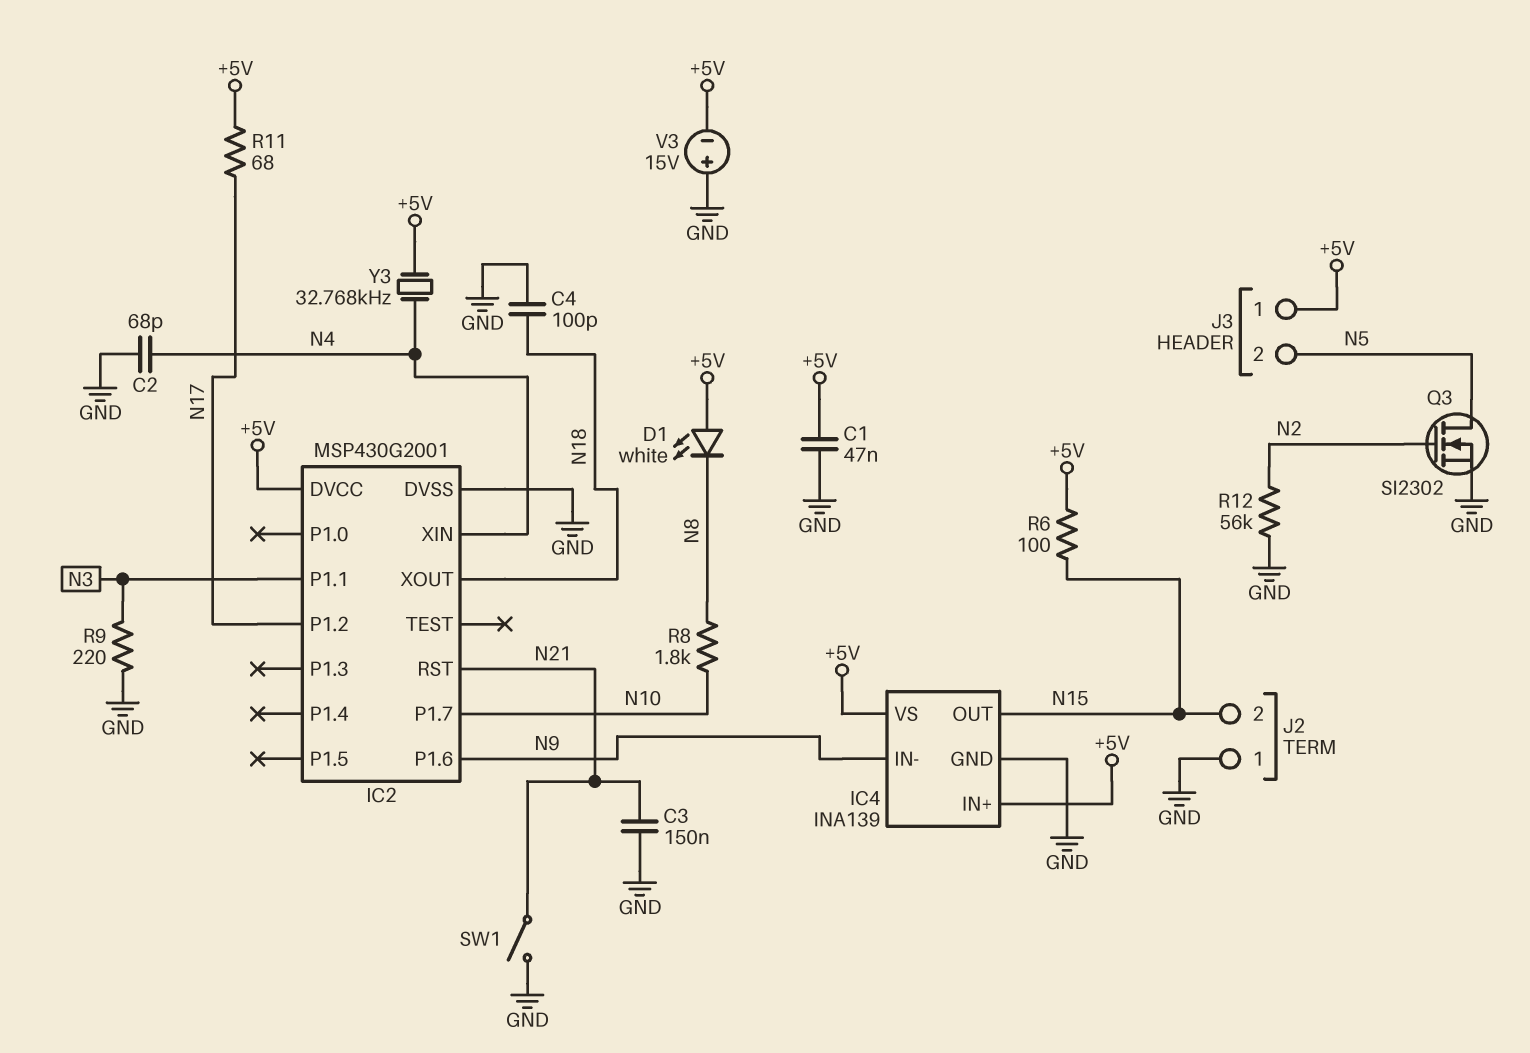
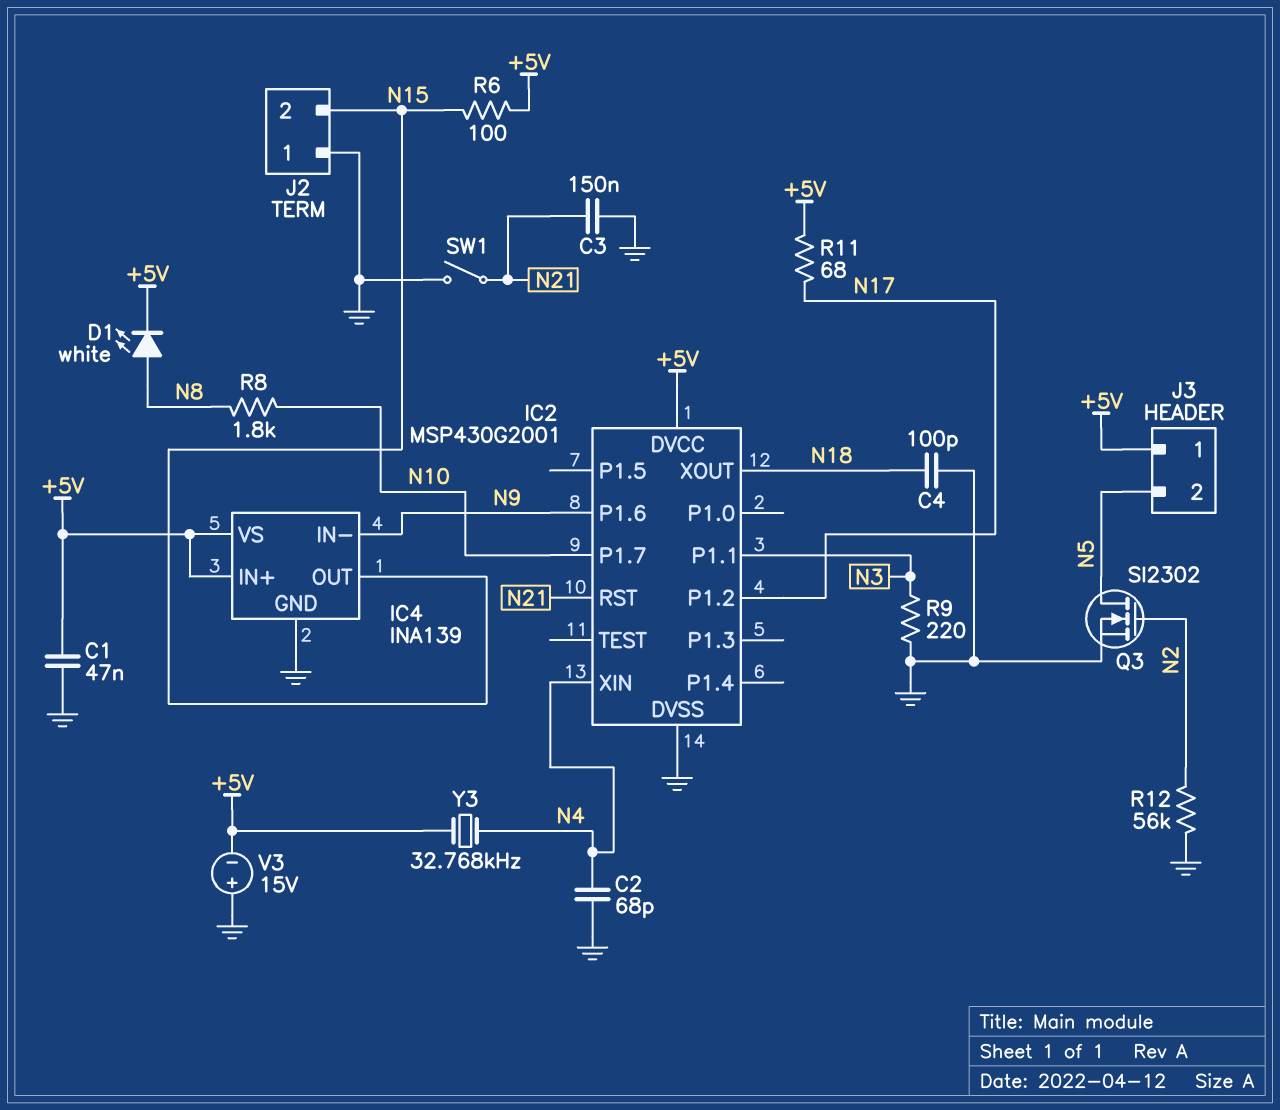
D1: LED white (A +5V, K N8) -> LED white (A N8, K +5V)

